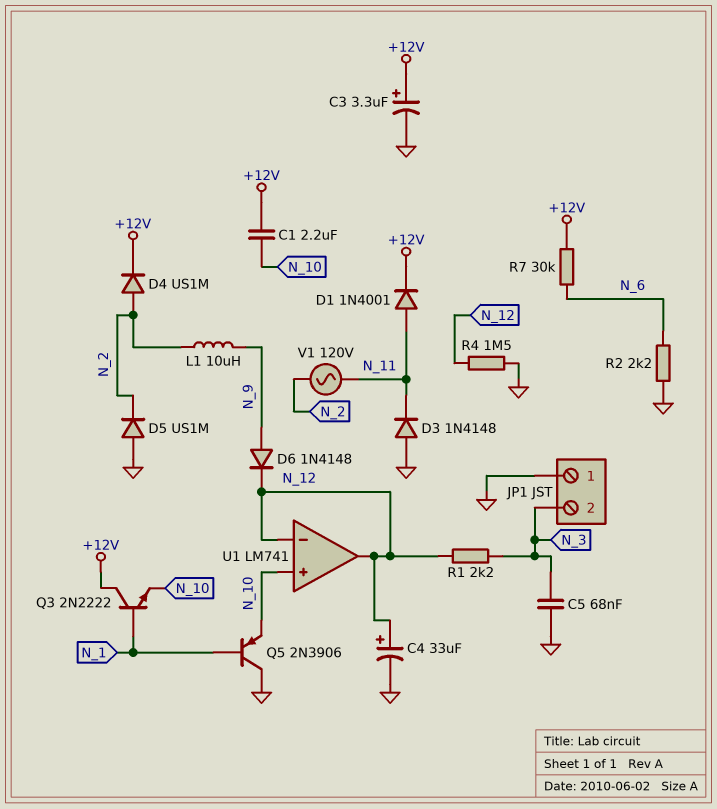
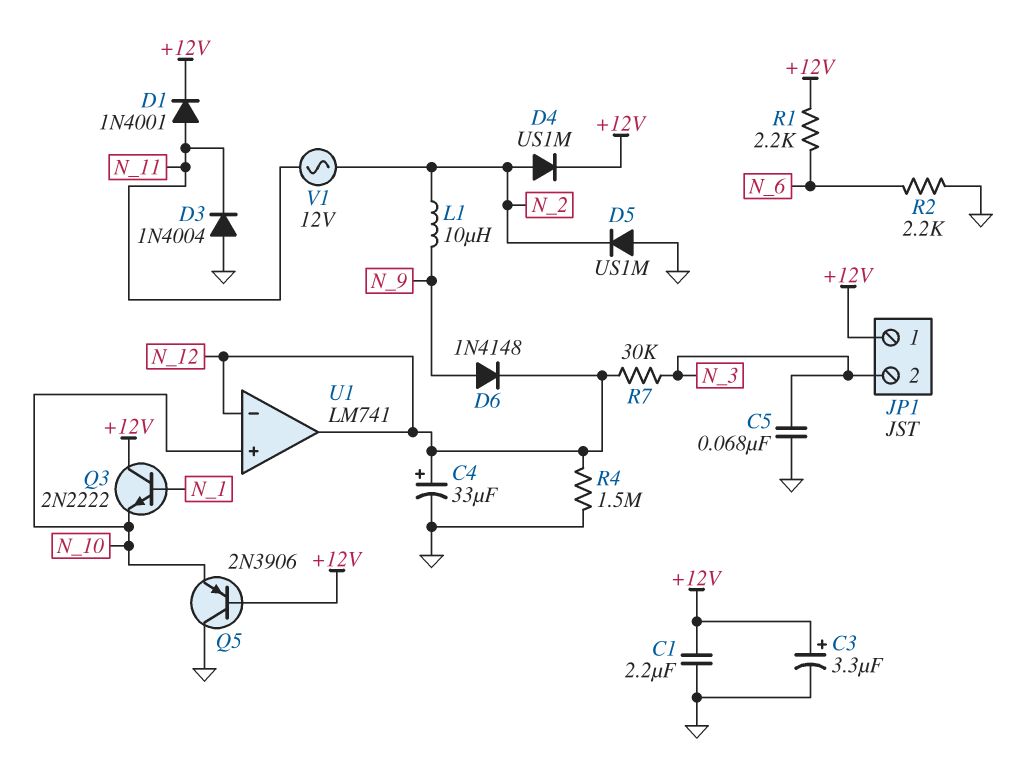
C1: 2.2uF (+12V, N_10) -> 2.2uF (+12V, GND)
D3: diode 1N4148 (A GND, K N_11) -> diode 1N4004 (A GND, K N_11)
JP1 pin 1: GND -> +12V
Q5: PNP 2N3906 (B N_1, C GND, E N_10) -> PNP 2N3906 (B +12V, C GND, E N_10)
R1: 2.2k (N_3, N_12) -> 2.2k (+12V, N_6)
R7: 30k (+12V, N_6) -> 30k (N_3, N_12)
V1: AC 120V (N_2, N_11) -> AC 12V (N_2, N_11)

